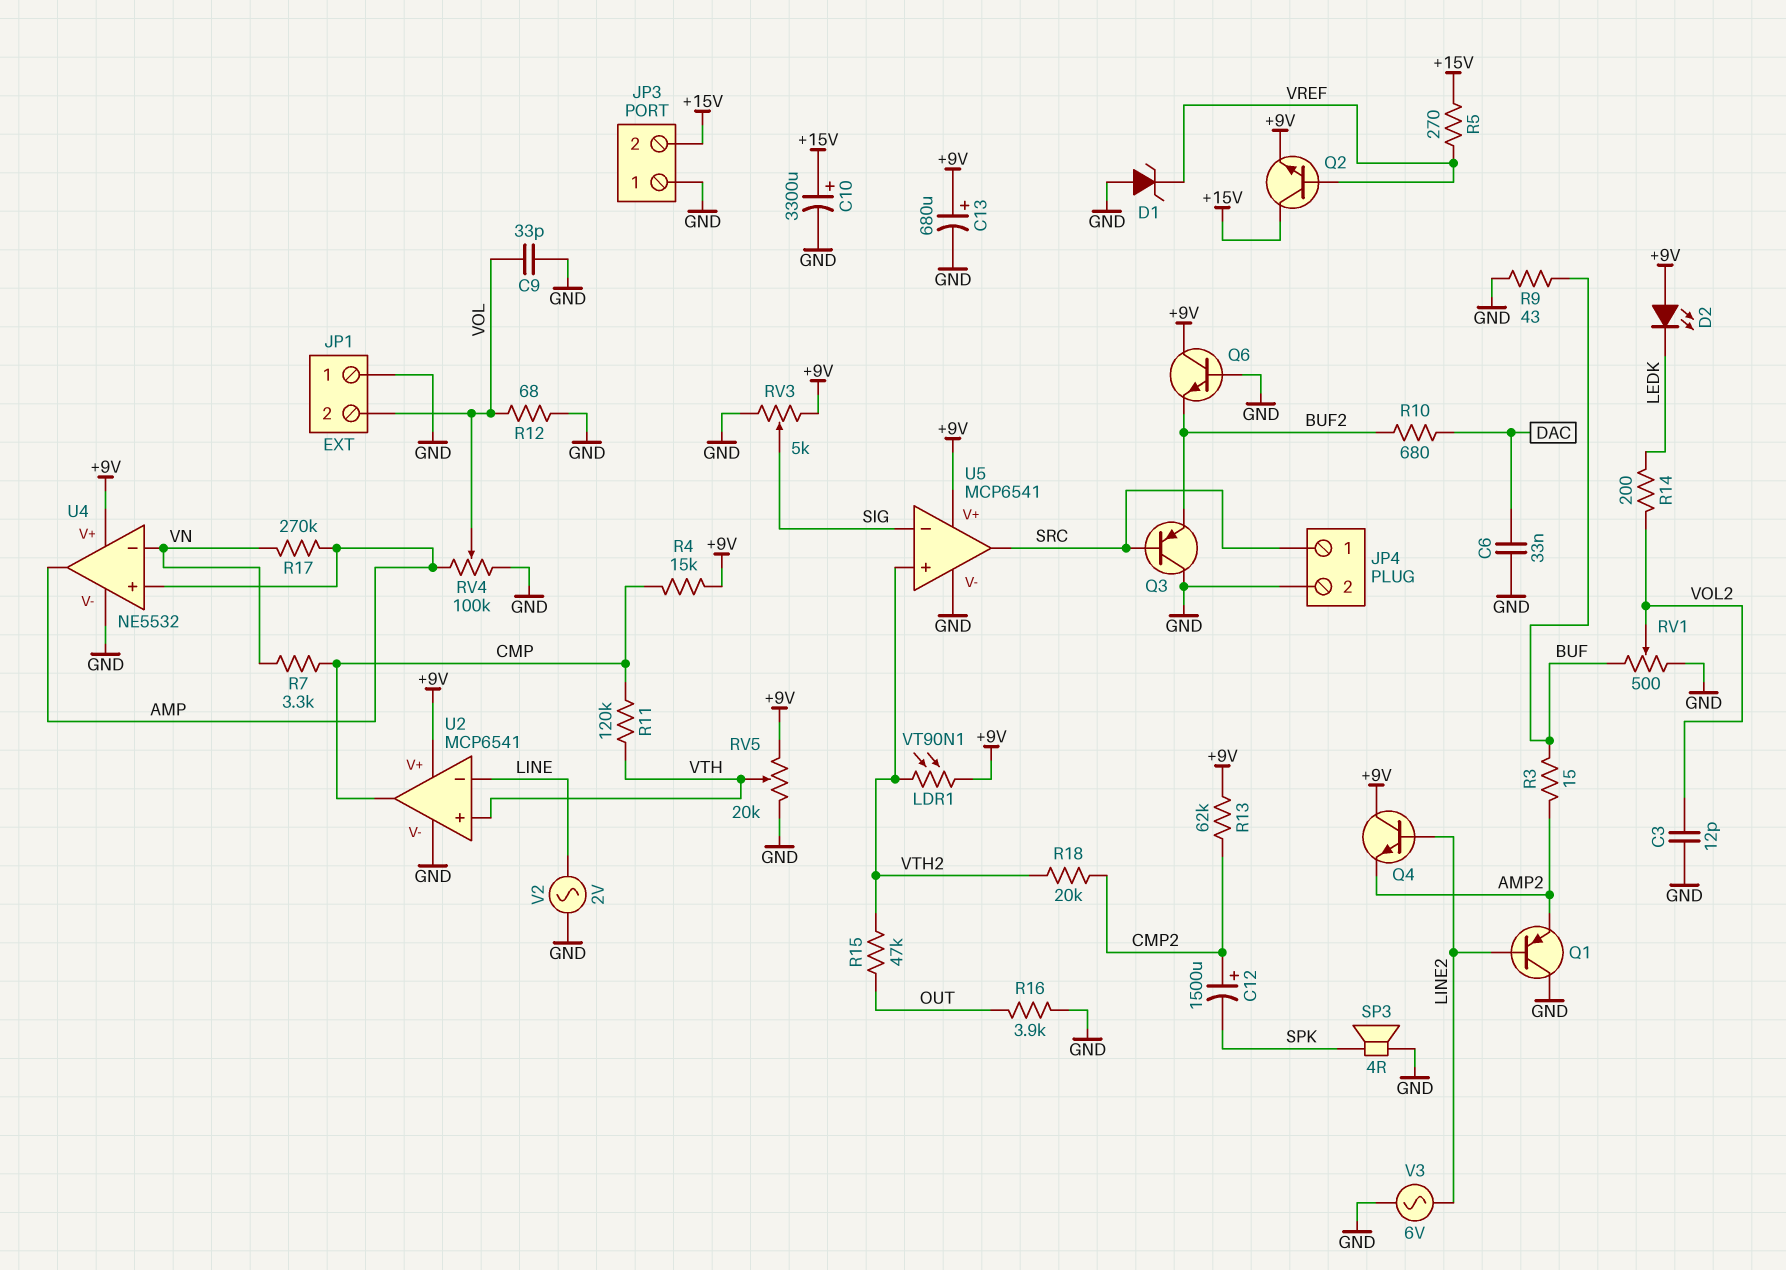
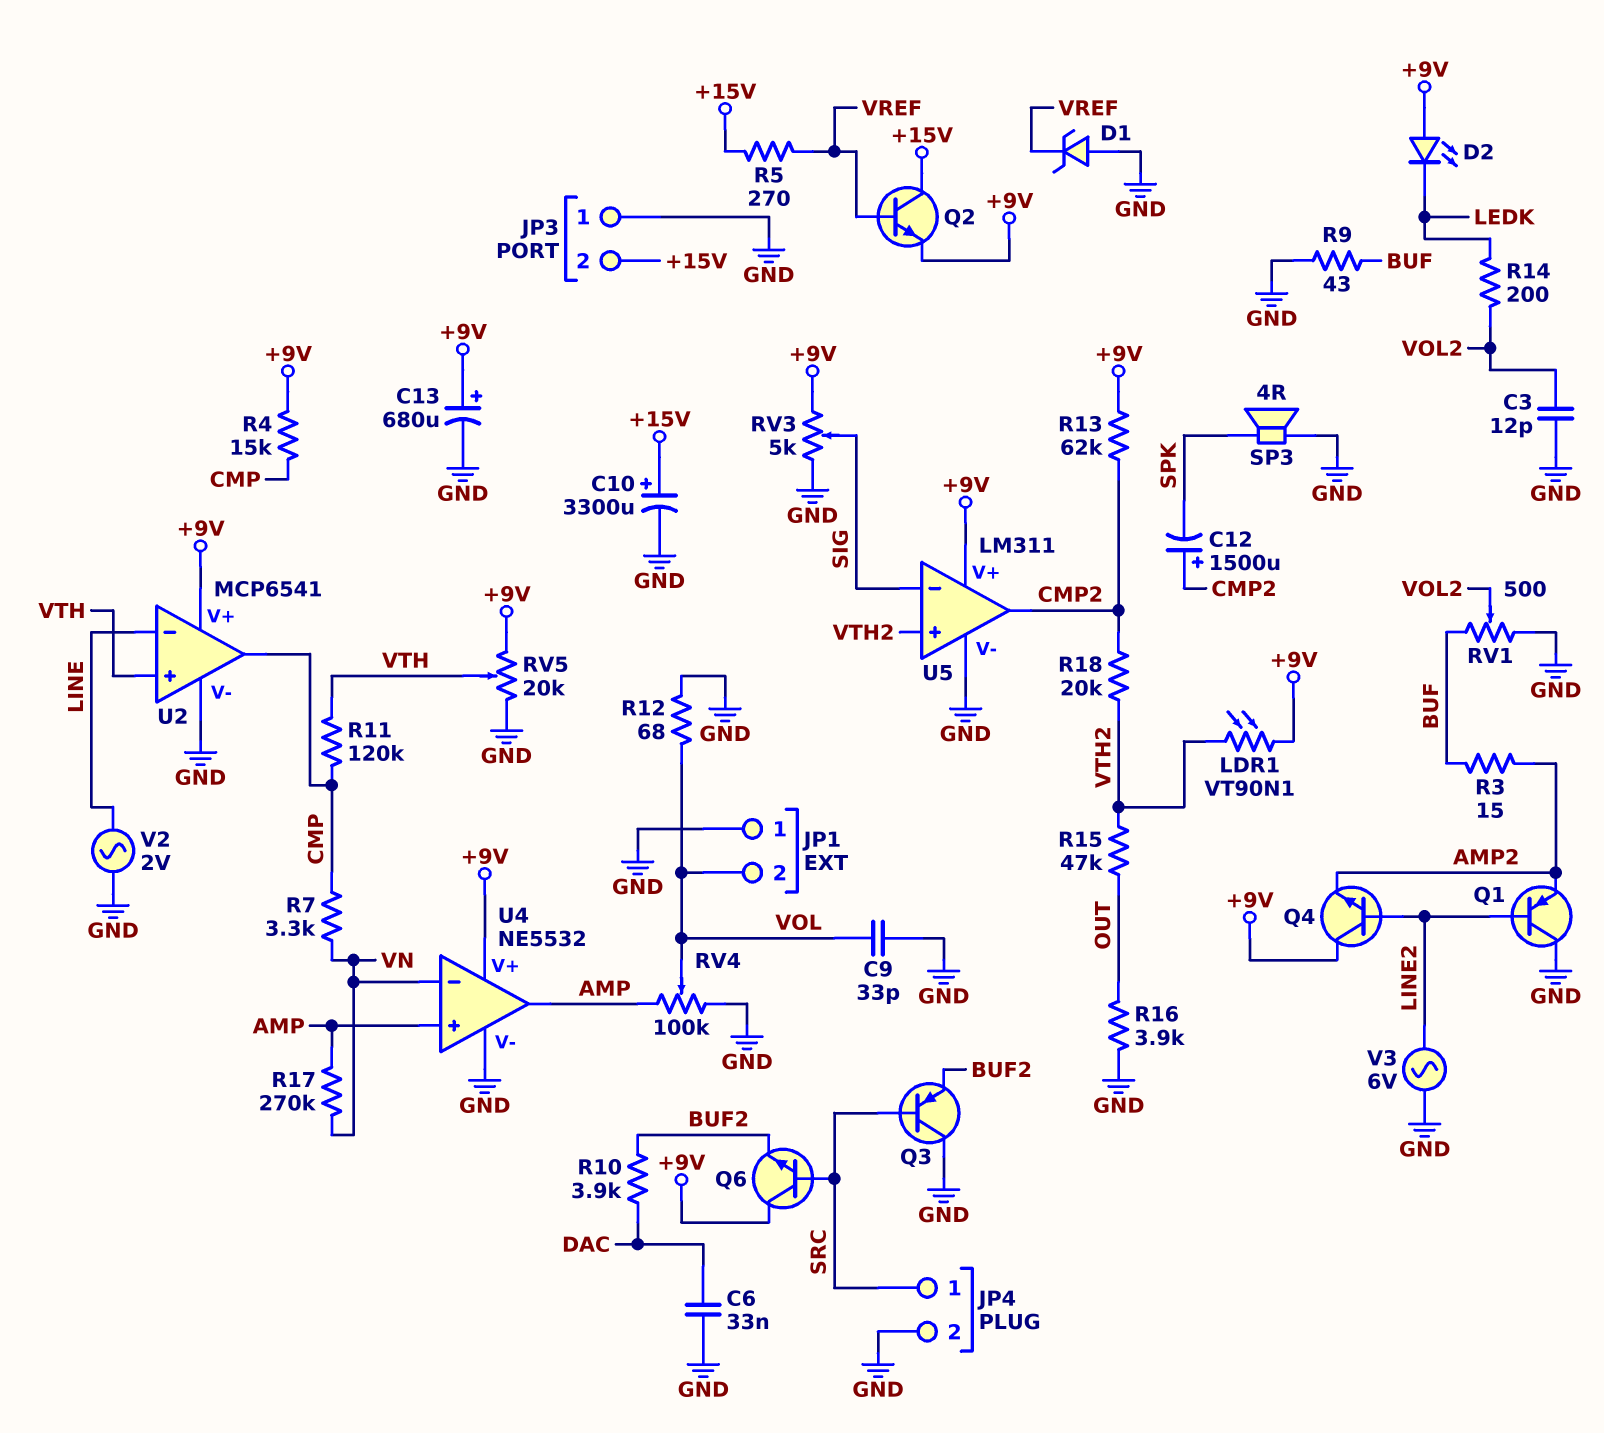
Q6: NPN (B GND, C +9V, E BUF2) -> NPN (B SRC, C +9V, E BUF2)
R10: 680 (BUF2, DAC) -> 3.9k (BUF2, DAC)
U5: MCP6541 -> LM311
U5 pin out: SRC -> CMP2

